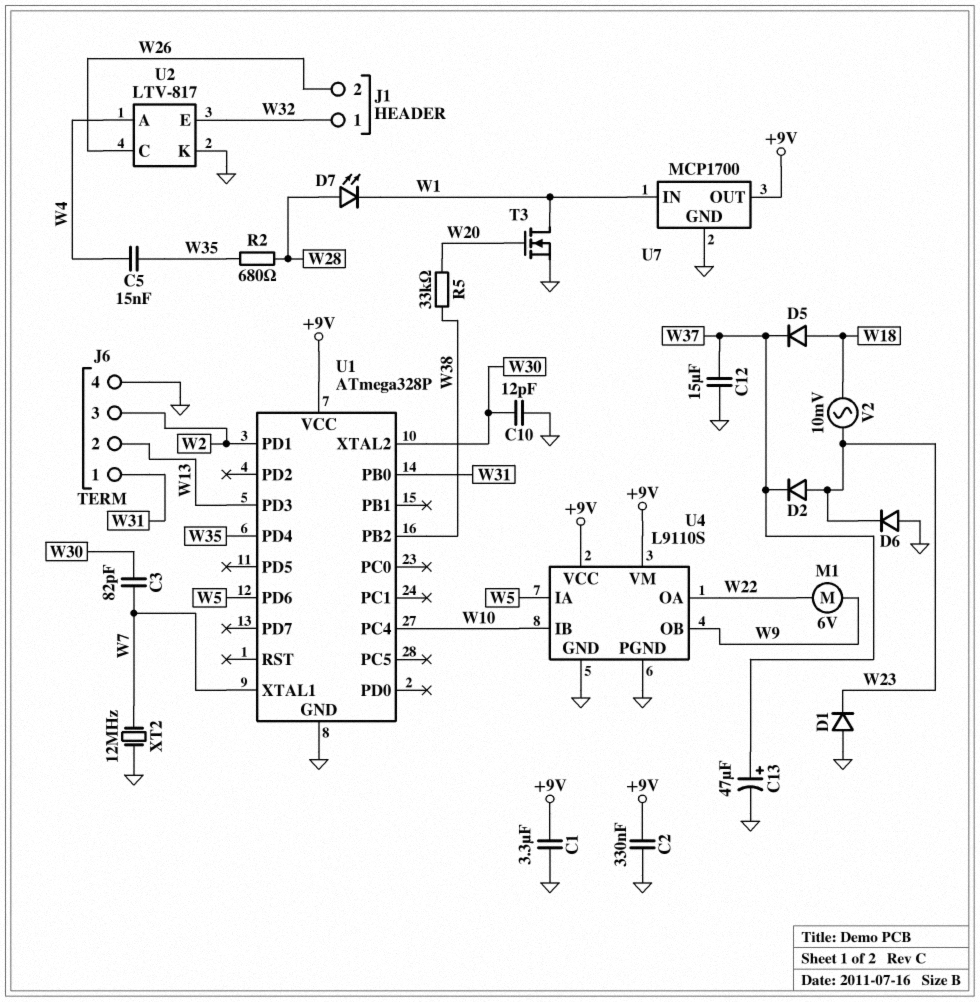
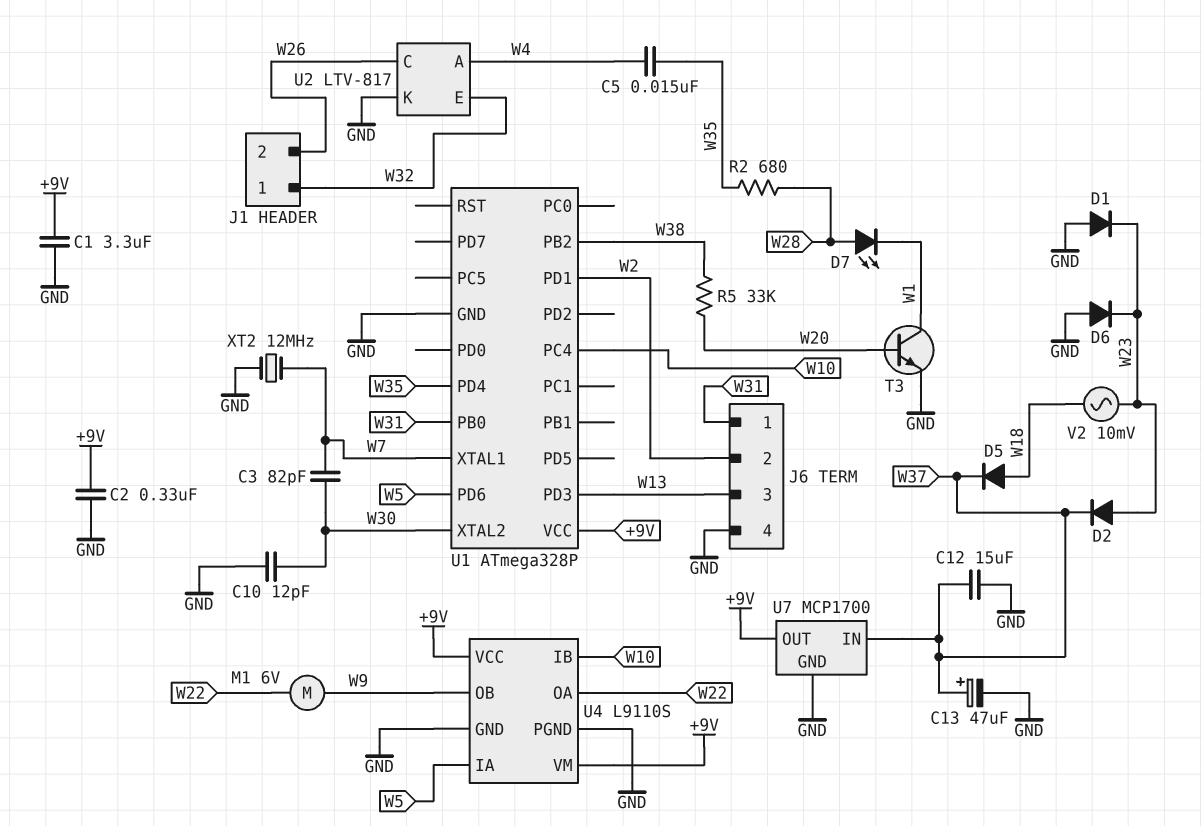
J6 pin 2: W13 -> W2
J6 pin 3: W2 -> W13
T3: NMOS (G W20, D W1, S GND) -> NPN (B W20, C W1, E GND)
U7 pin IN: W1 -> W37

